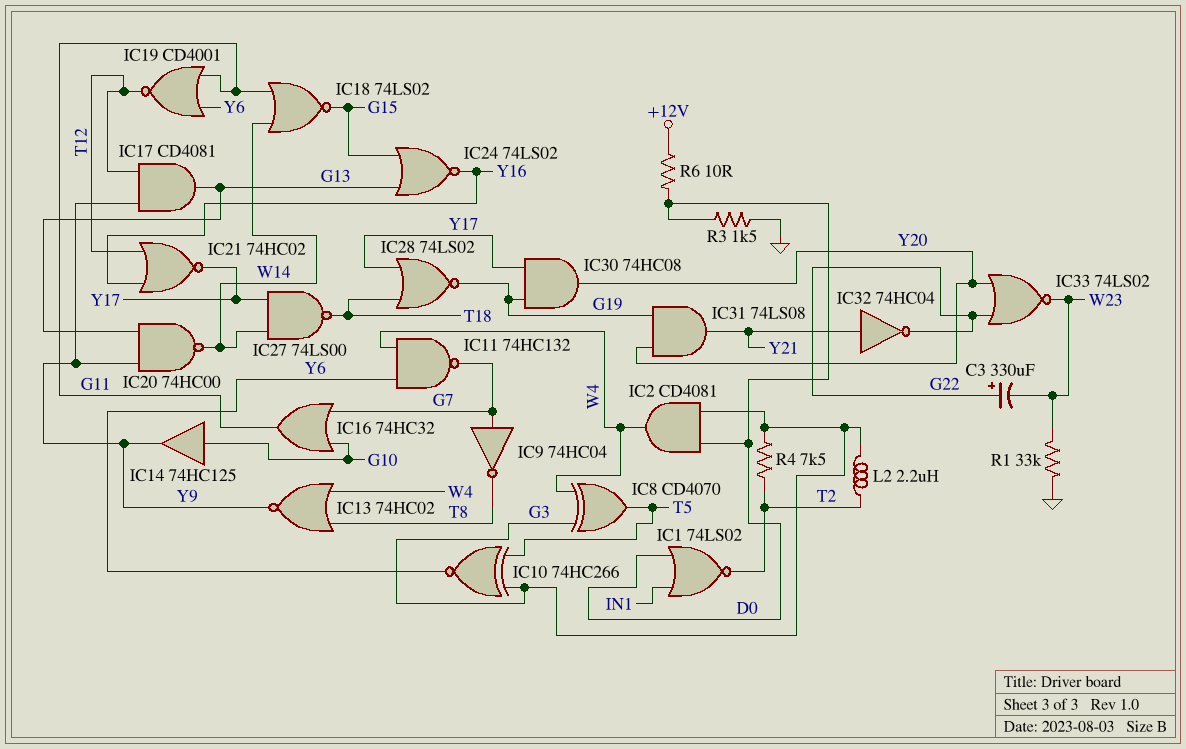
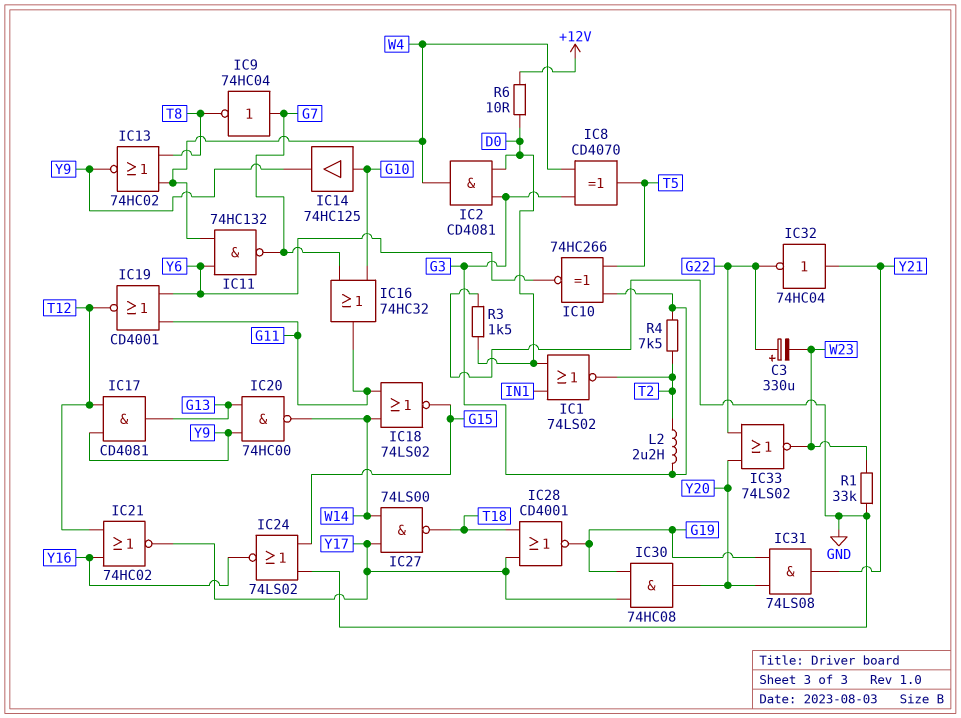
IC24: NOR 74LS02 (in G13, in G15, out Y16) -> NOR 74LS02 (in G15, in GND, out Y16)
IC28: NOR 74LS02 (in T18, in Y17, out G19) -> NOR CD4001 (in T18, in Y17, out G19)

